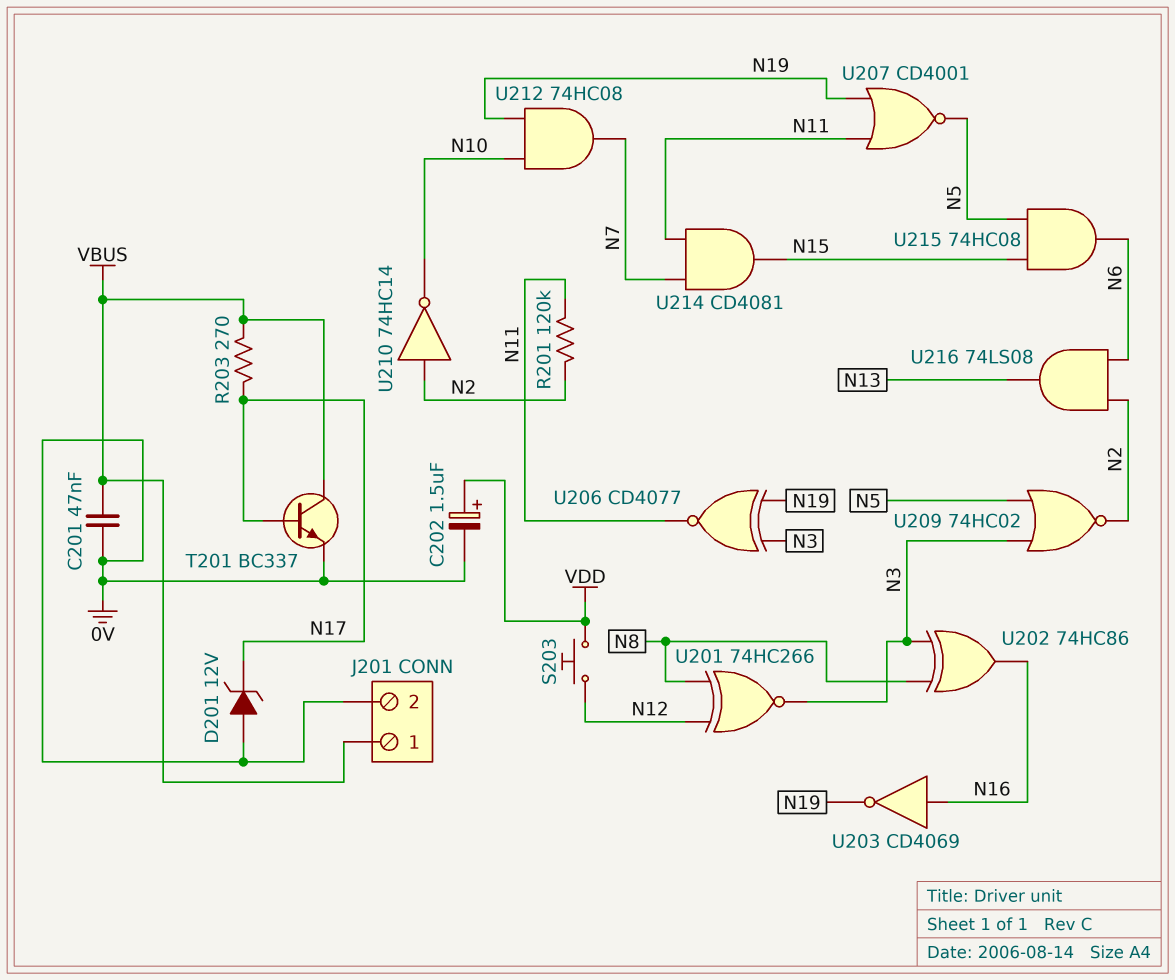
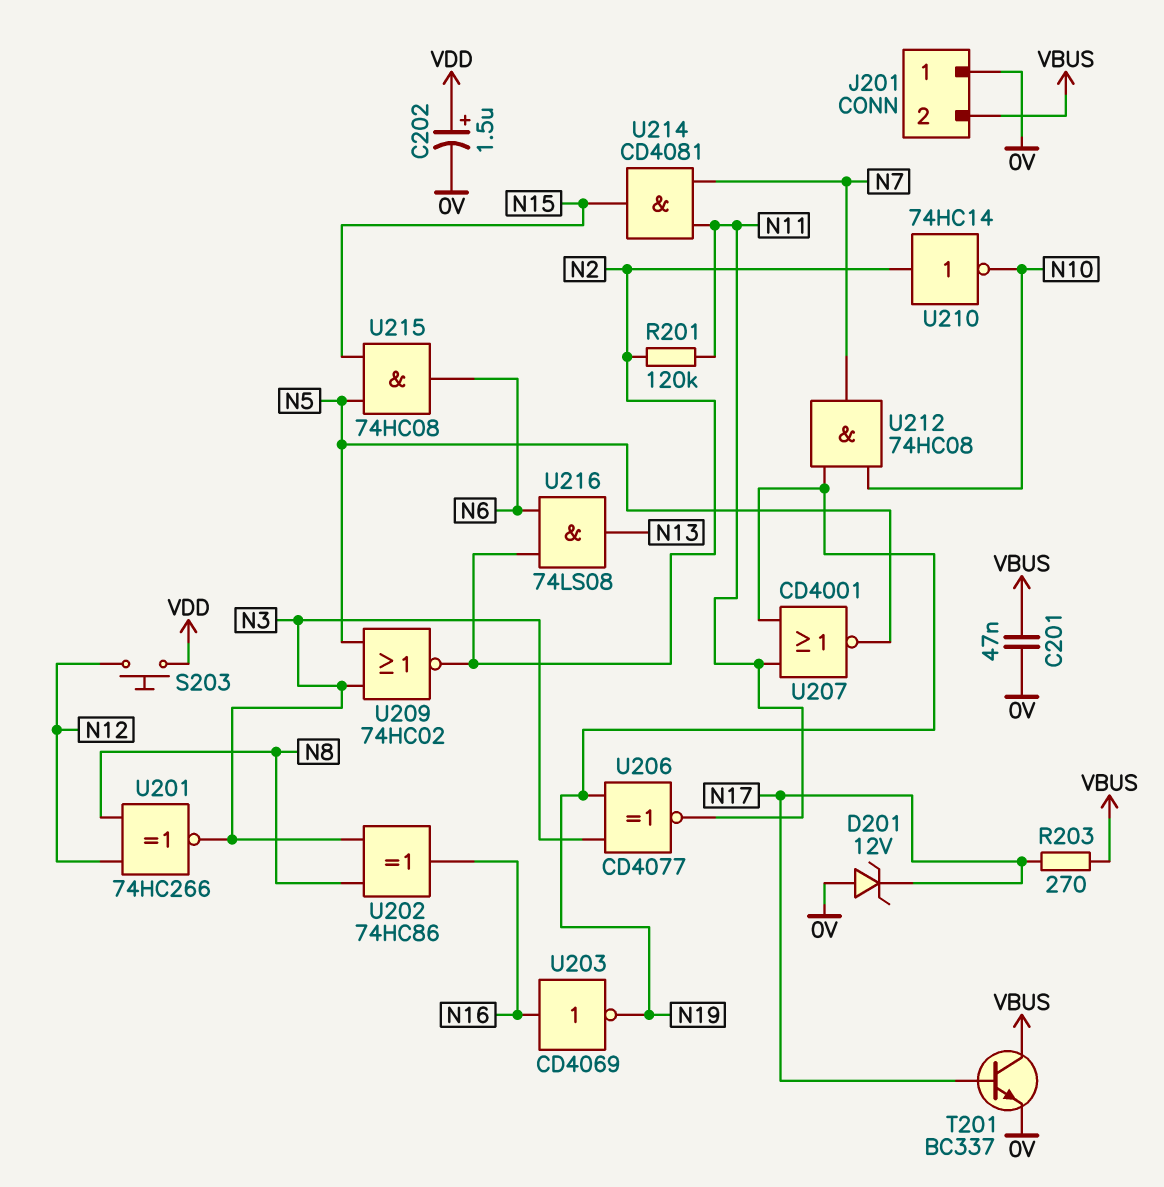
J201 pin 1: VBUS -> 0V
J201 pin 2: 0V -> VBUS

